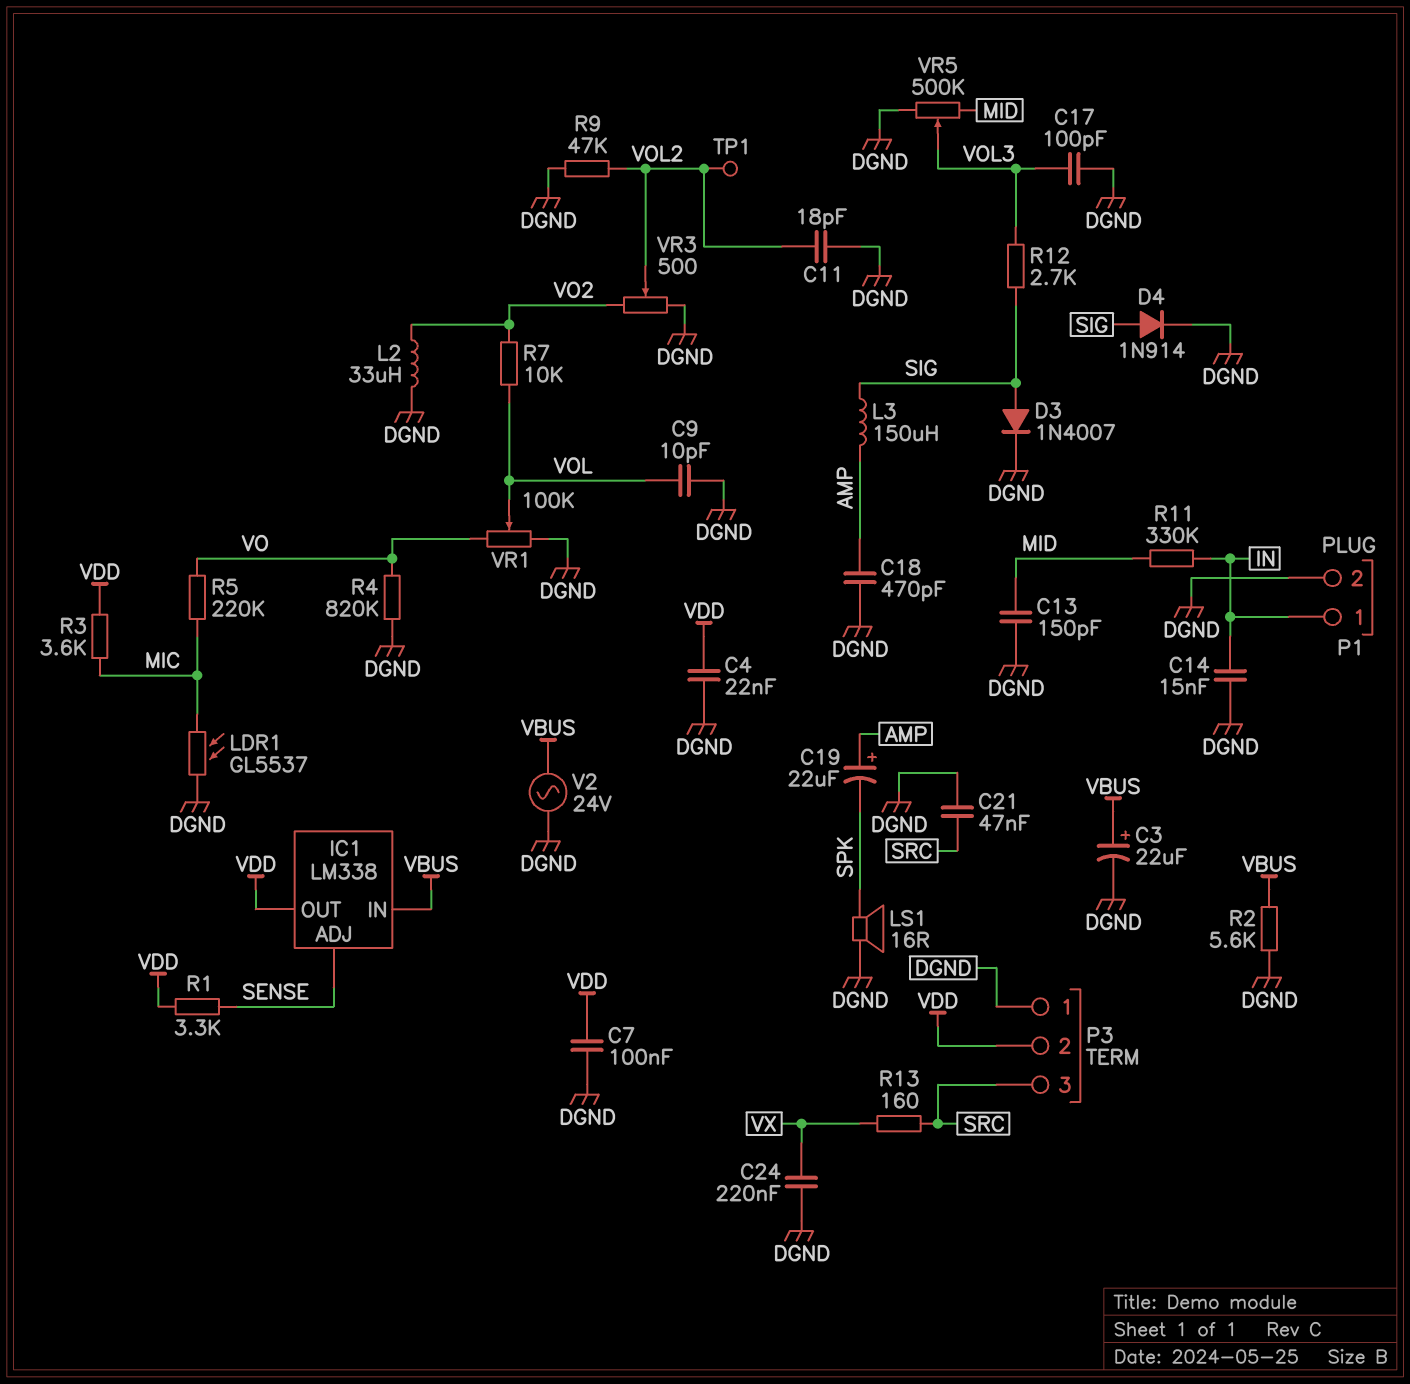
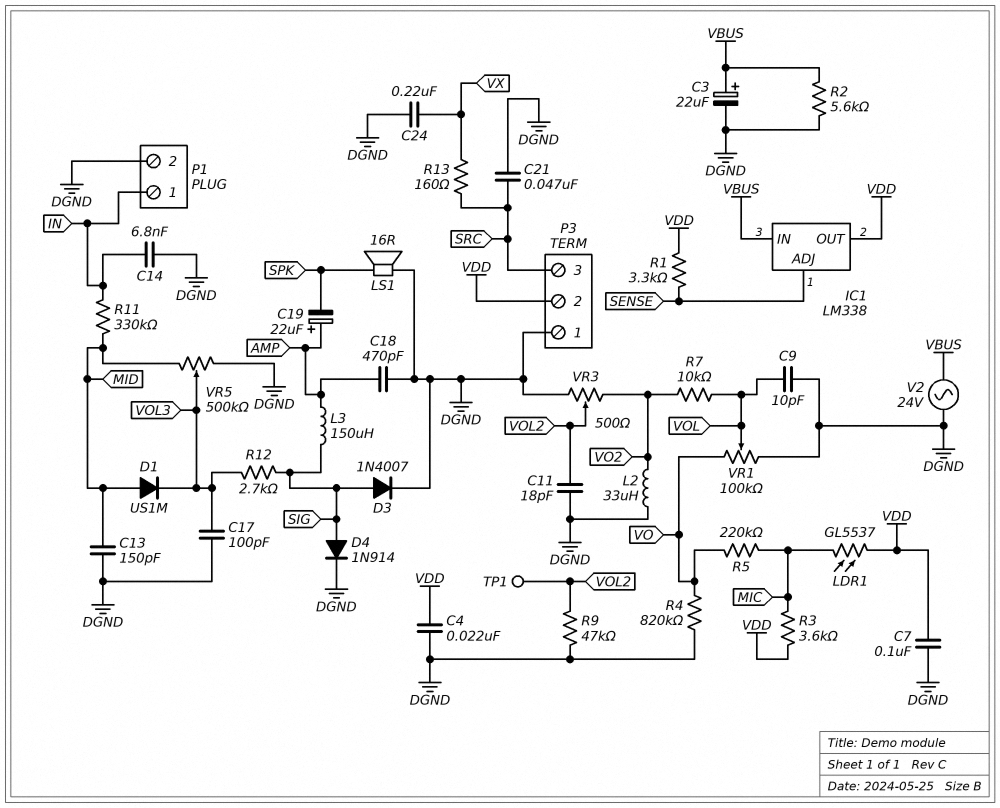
C14: 15nF (DGND, IN) -> 6.8nF (DGND, IN)
D1: none -> diode US1M (A MID, K VOL3)
LDR1: GL5537 (DGND, MIC) -> GL5537 (MIC, VDD)

